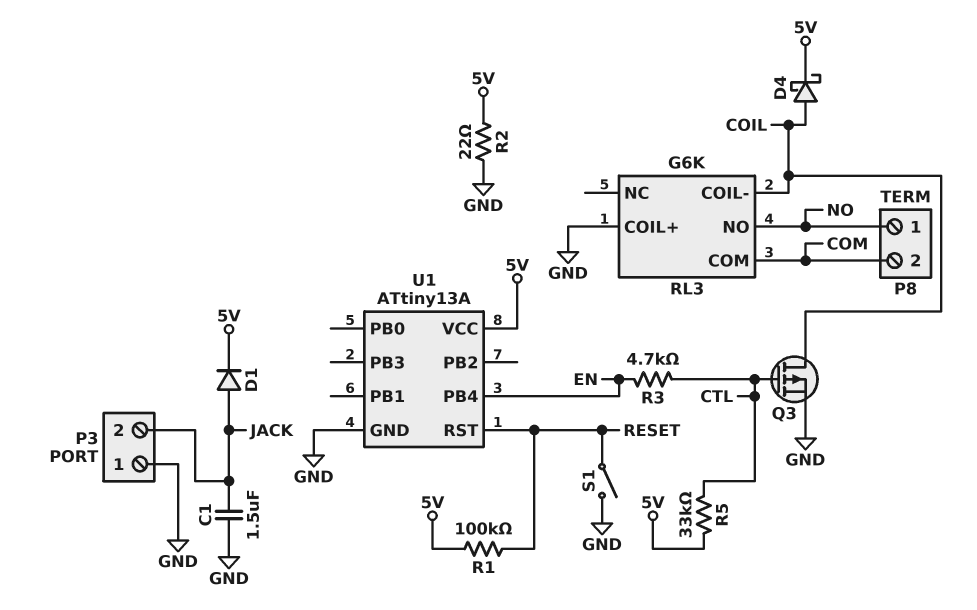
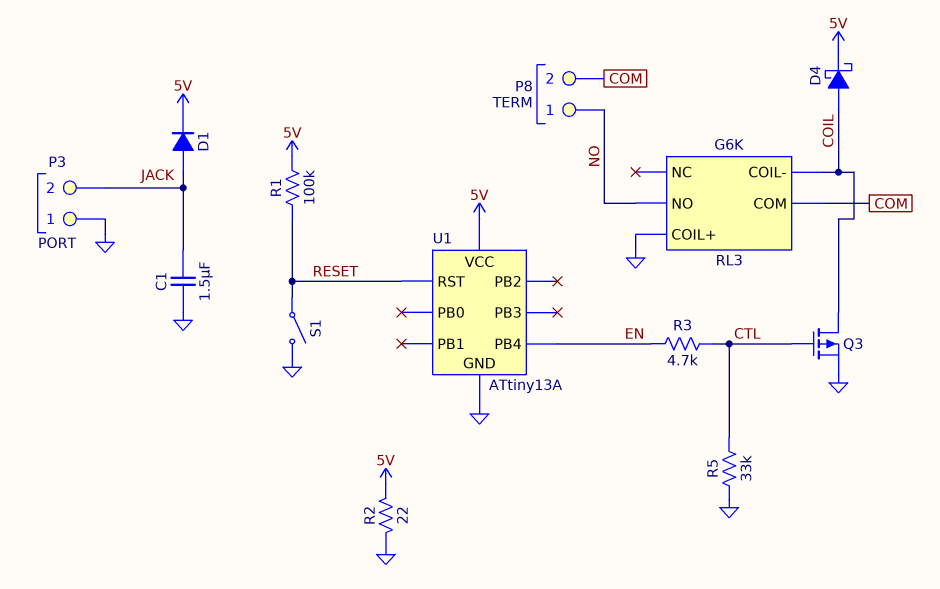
R5: 33k (5V, CTL) -> 33k (CTL, GND)

